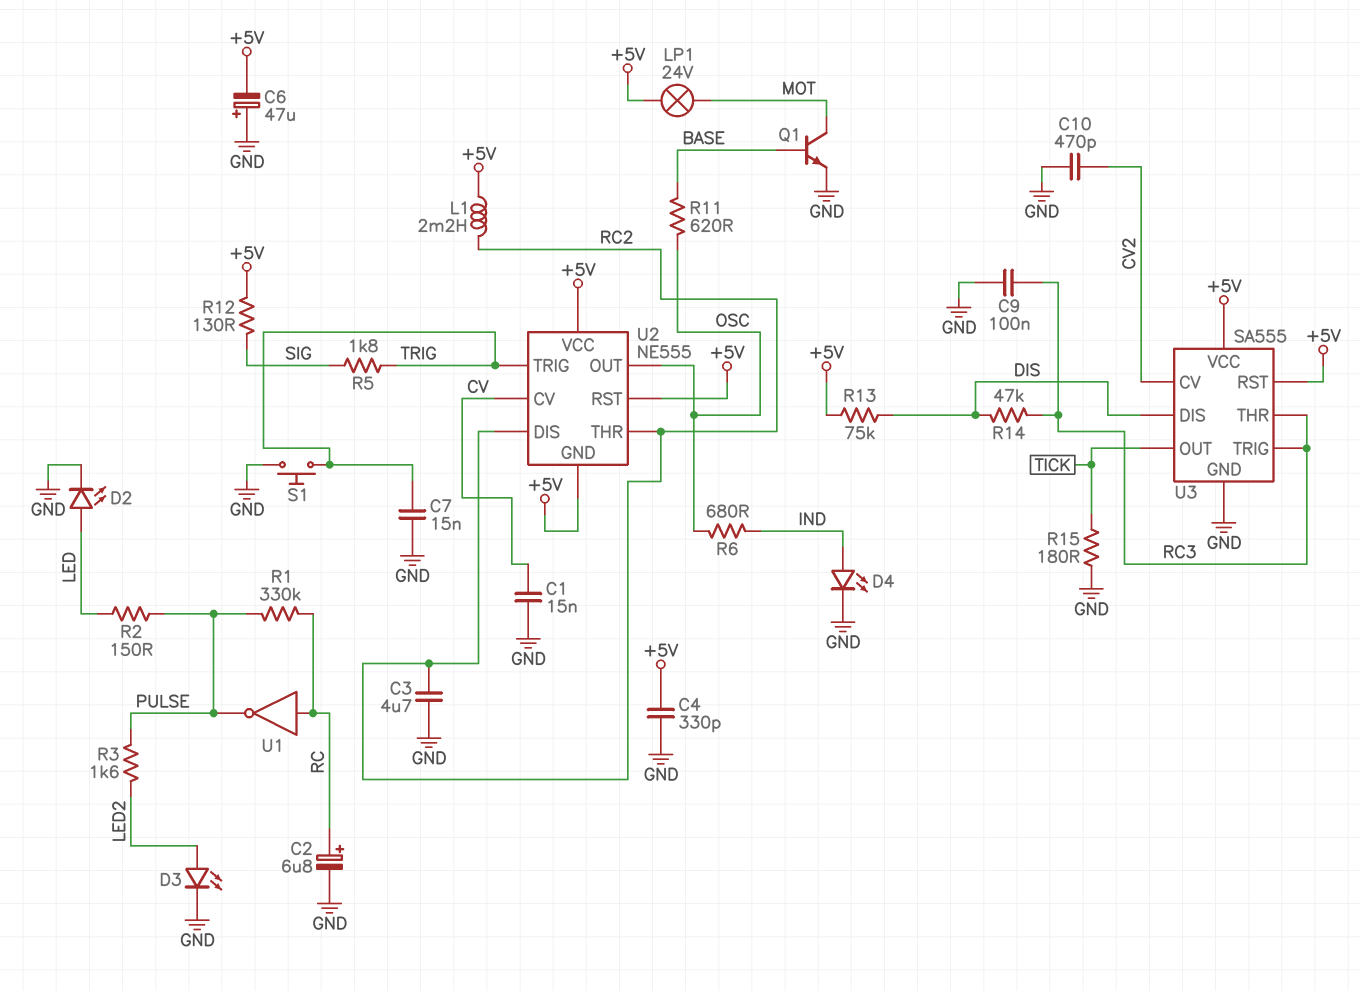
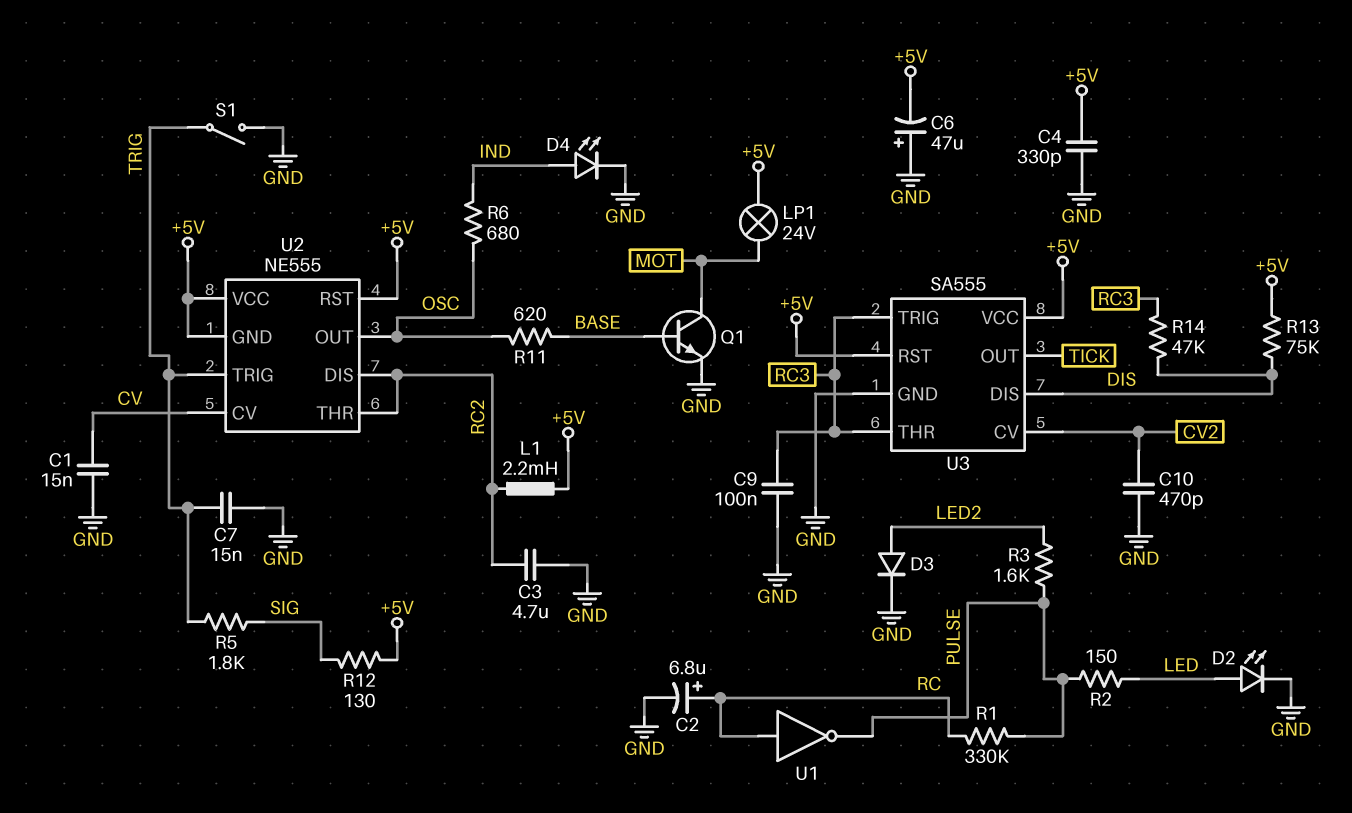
D3: LED (A LED2, K GND) -> diode (A LED2, K GND)
R15: 180 (GND, TICK) -> none
S1: button (GND, TRIG) -> switch (GND, TRIG)

